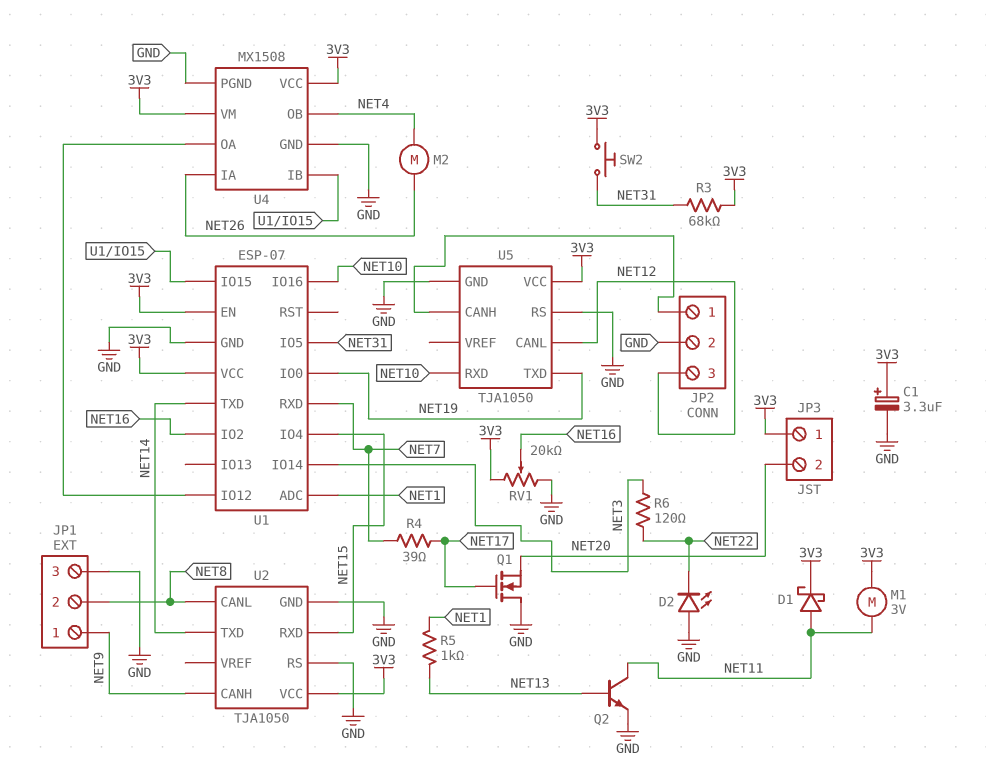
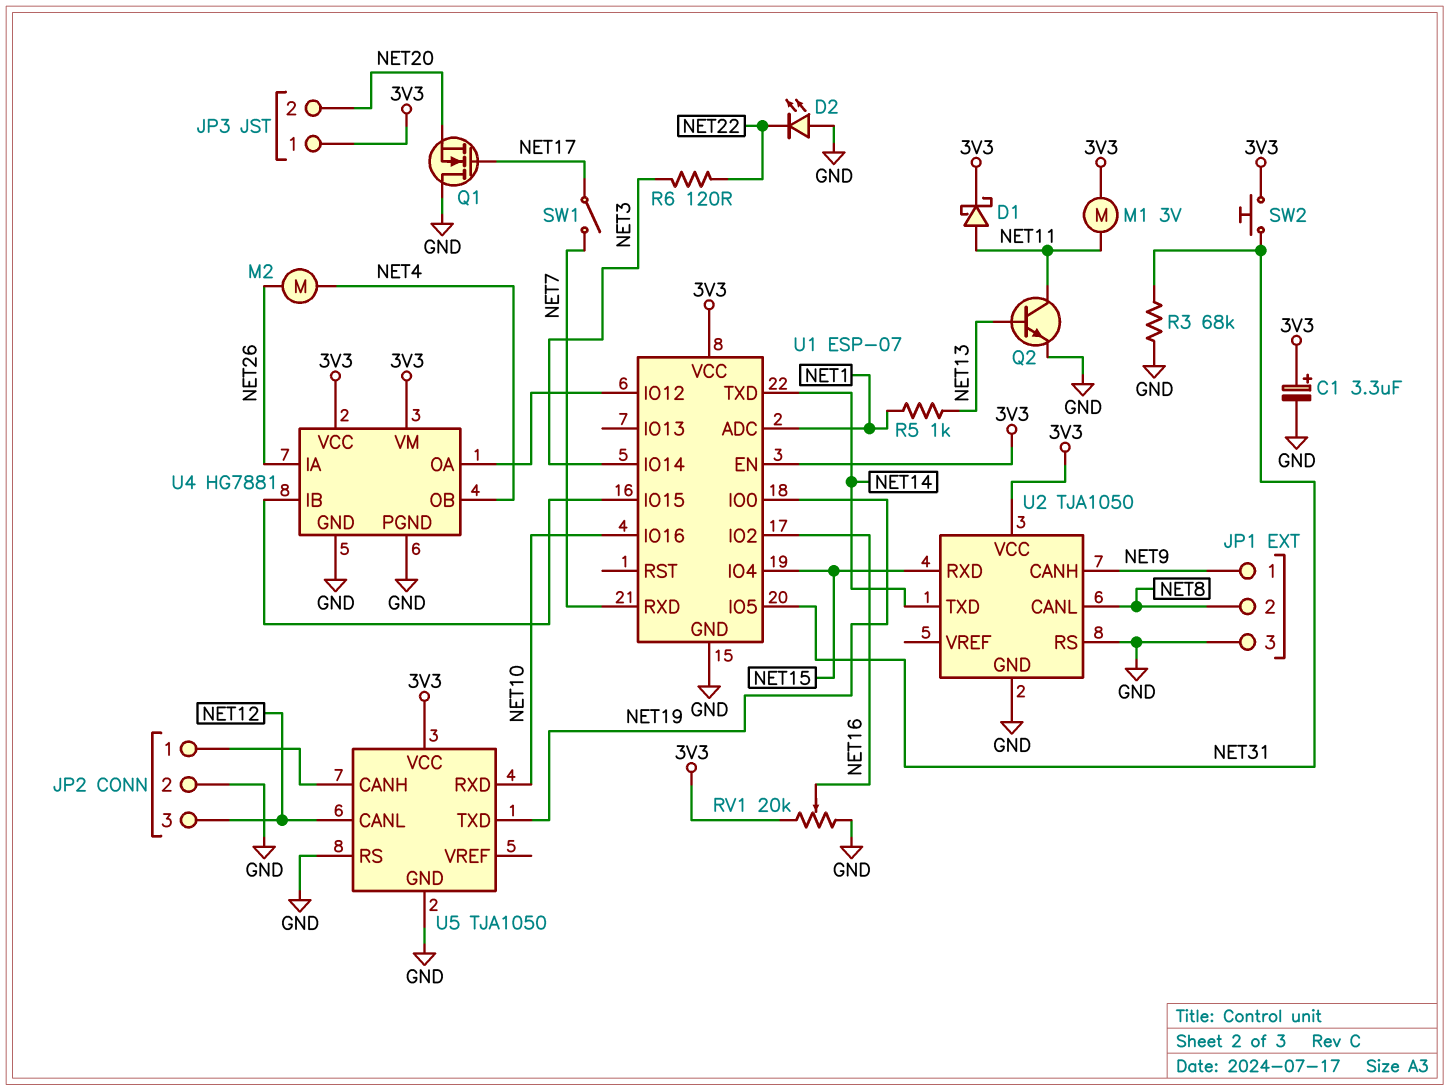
R3: 68k (3V3, NET31) -> 68k (GND, NET31)
R4: 39 (NET7, NET17) -> none
SW1: none -> switch (NET7, NET17)
U4: MX1508 -> HG7881

